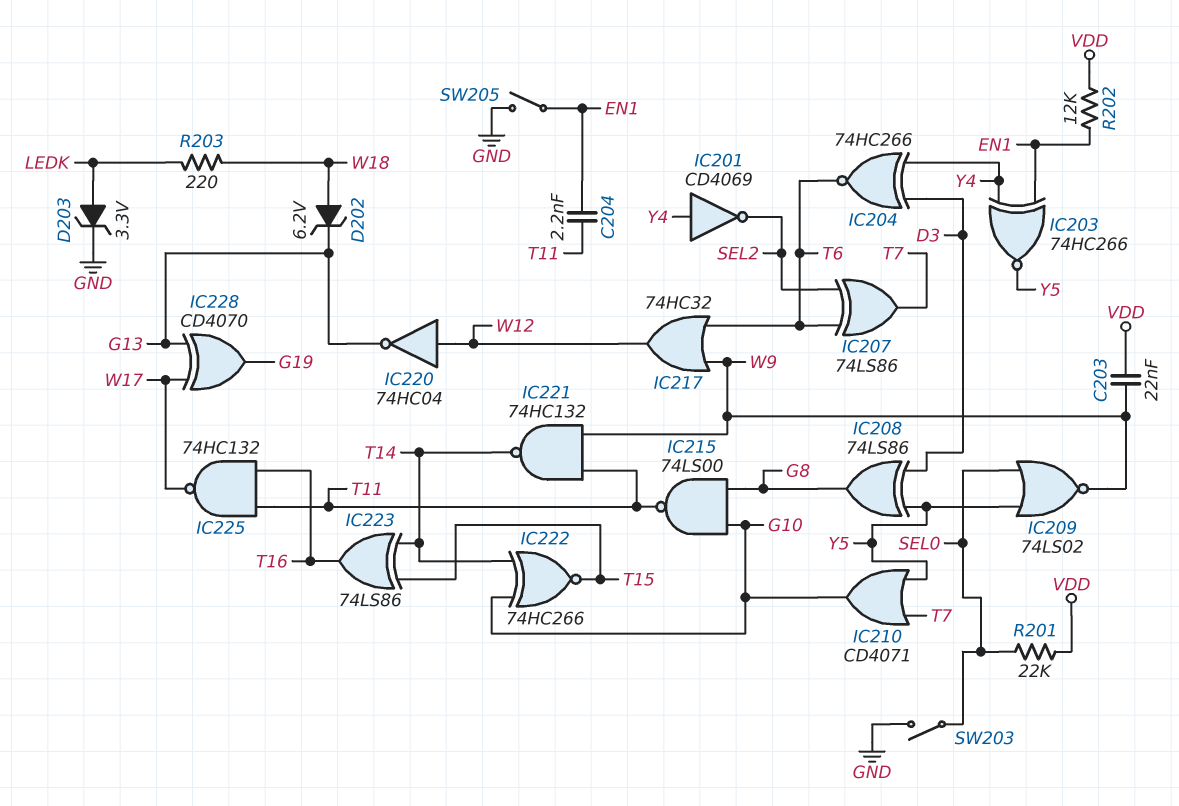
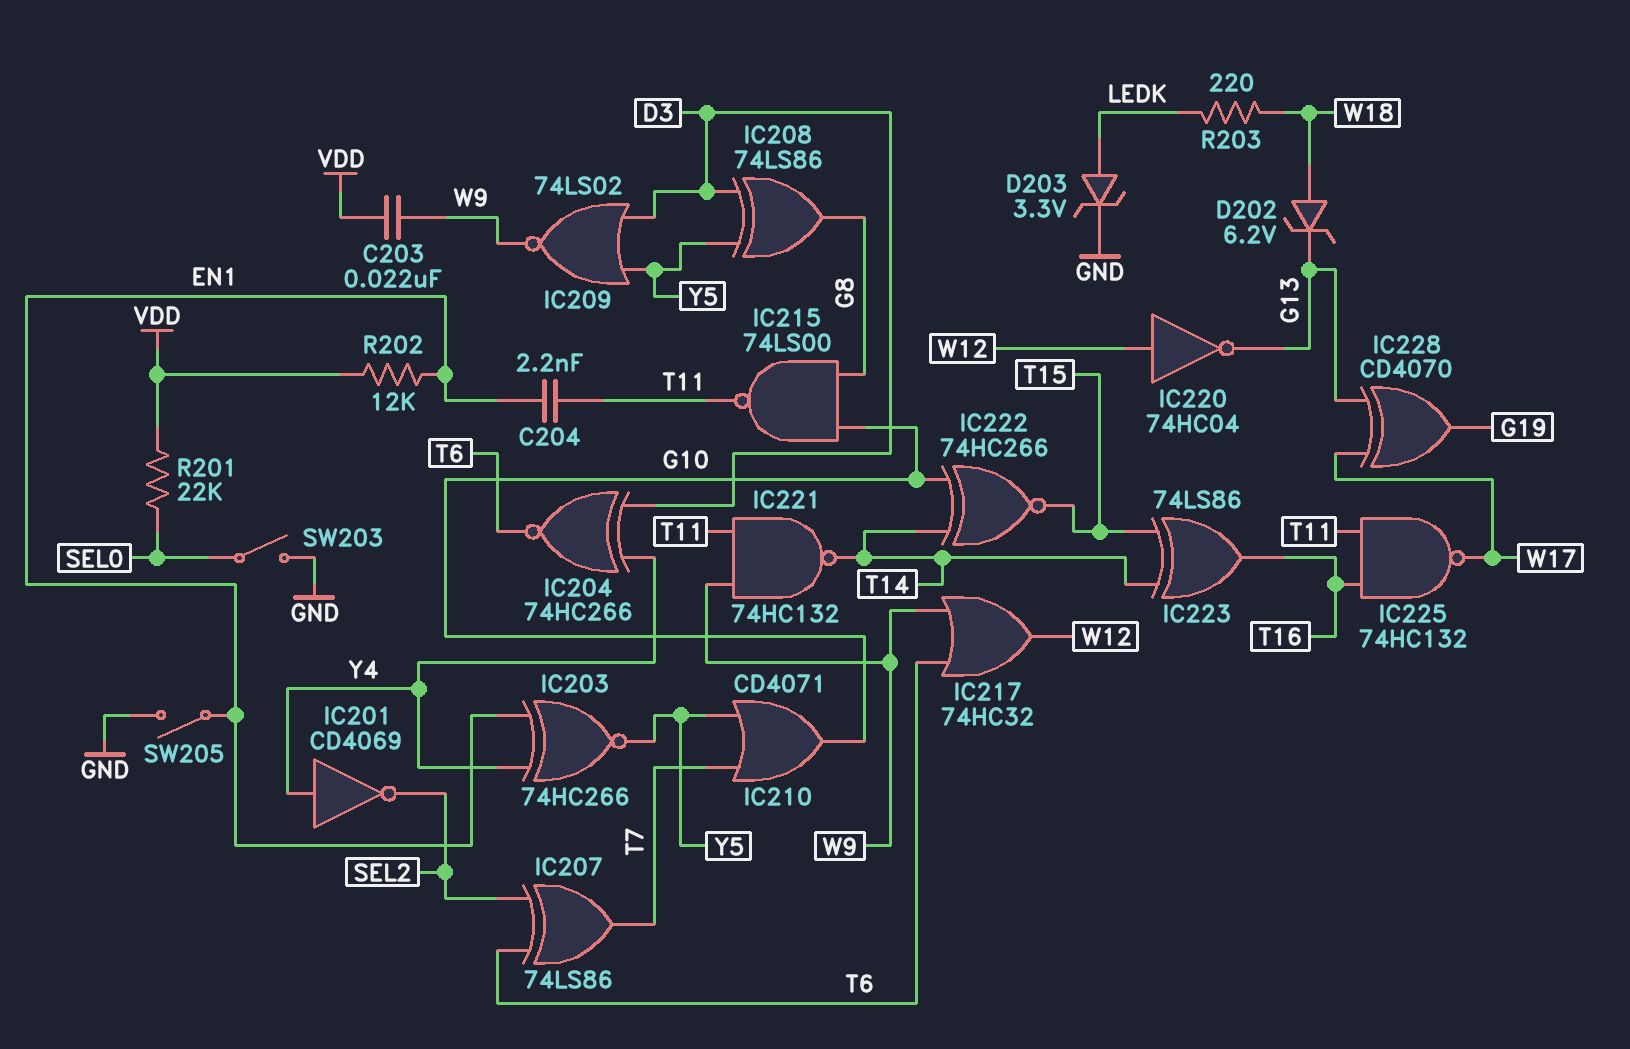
IC209: NOR 74LS02 (in SEL0, in Y5, out W9) -> NOR 74LS02 (in D3, in Y5, out W9)

